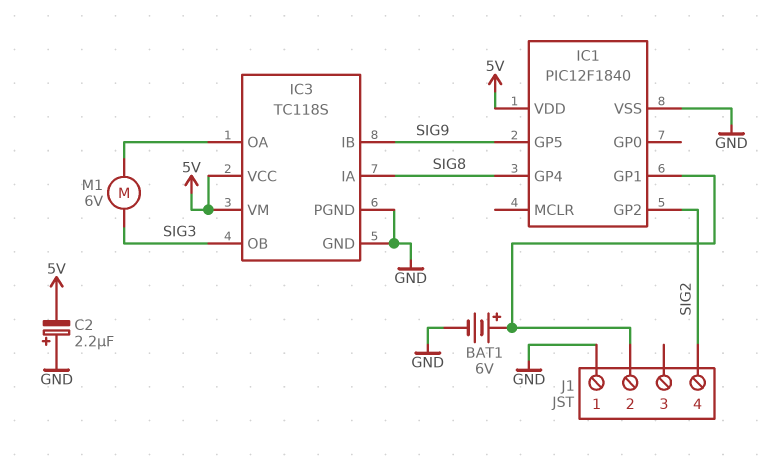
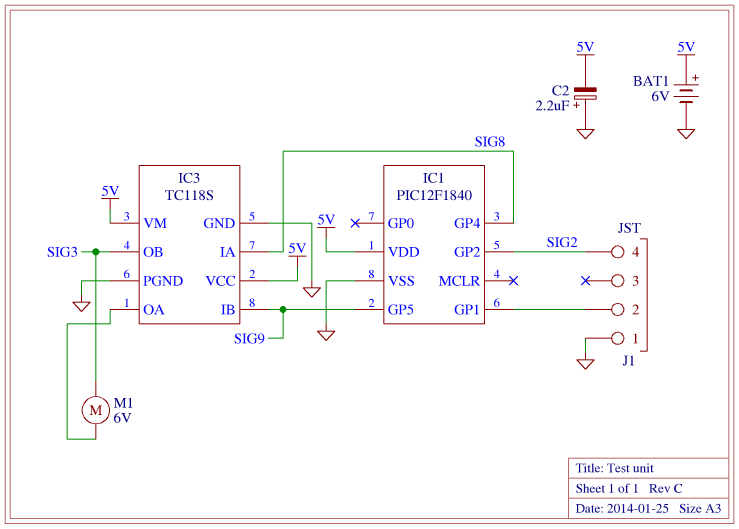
BAT1: 6V (plus IC1/GP1, minus GND) -> 6V (plus 5V, minus GND)

